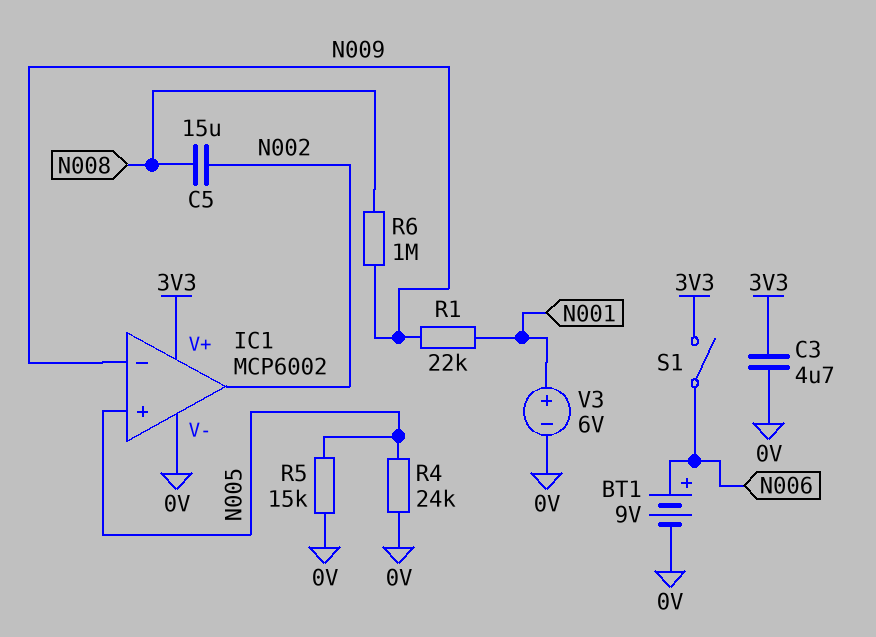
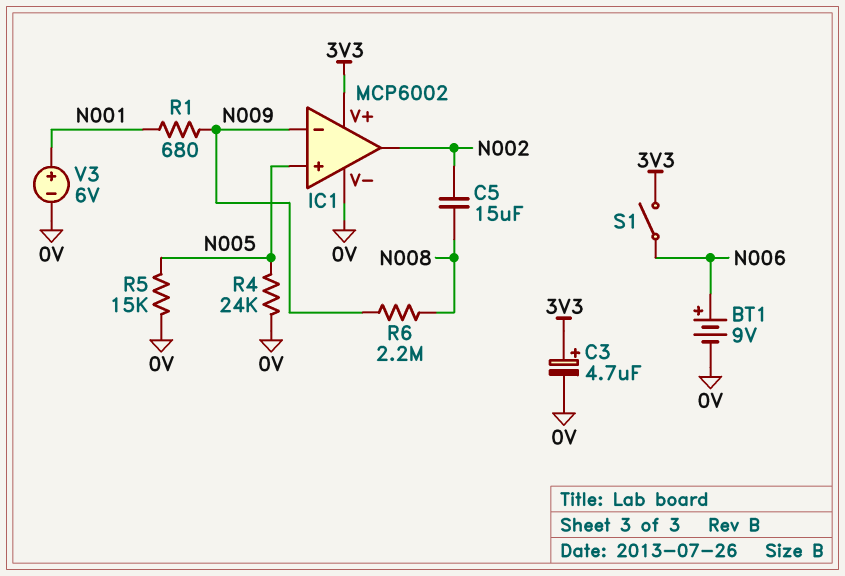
C3: 4.7uF (0V, 3V3) -> 4.7uF (plus 3V3, minus 0V)
R1: 22k (N001, N009) -> 680 (N001, N009)
R6: 1M (N008, N009) -> 2.2M (N008, N009)

